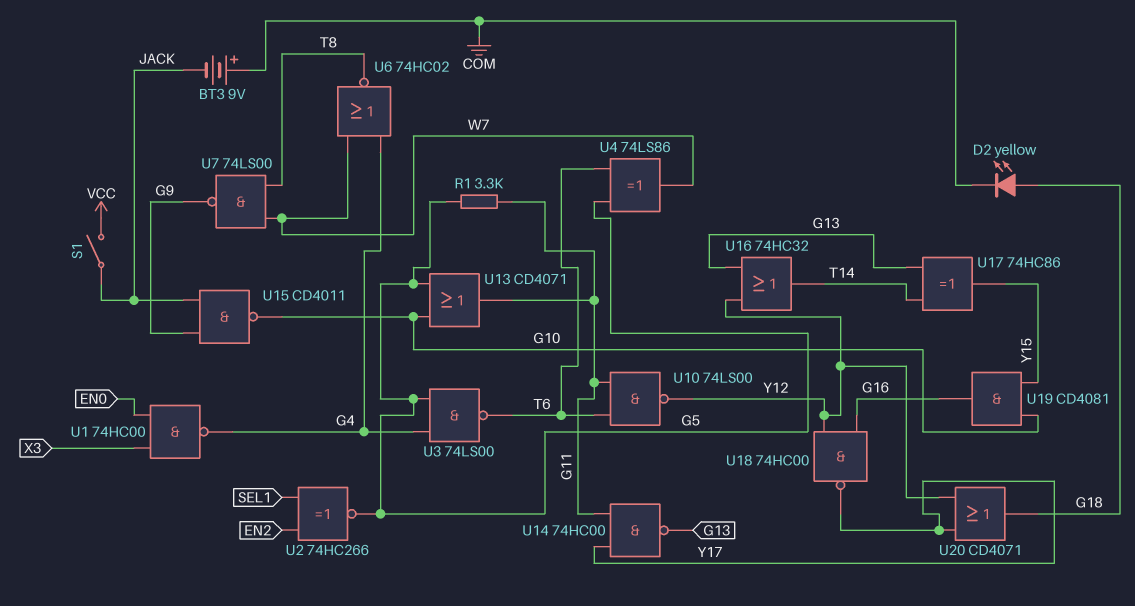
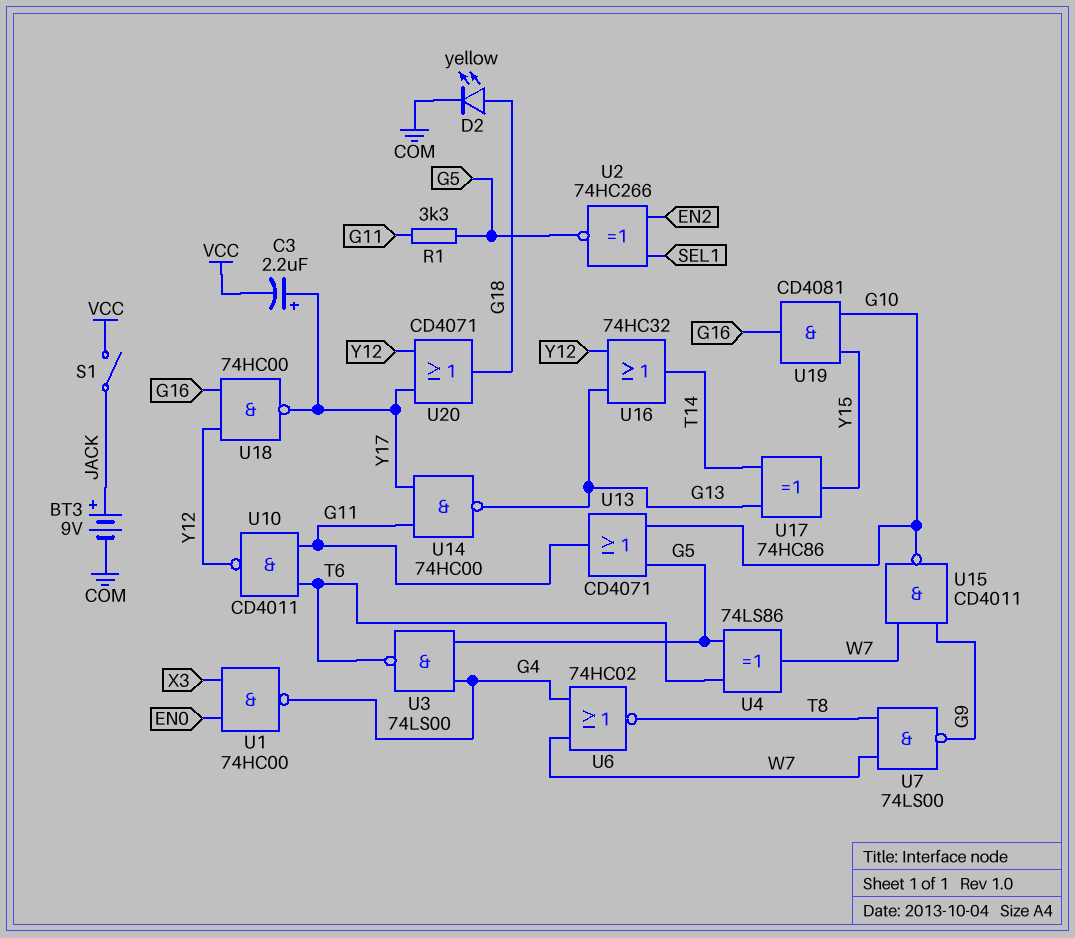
BT3: 9V (plus COM, minus JACK) -> 9V (plus JACK, minus COM)
C3: none -> 2.2uF (plus Y17, minus VCC)
U10: NAND 74LS00 (in G11, in T6, out Y12) -> NAND CD4011 (in G11, in T6, out Y12)
U15: NAND CD4011 (in G9, in JACK, out G10) -> NAND CD4011 (in G9, in W7, out G10)

